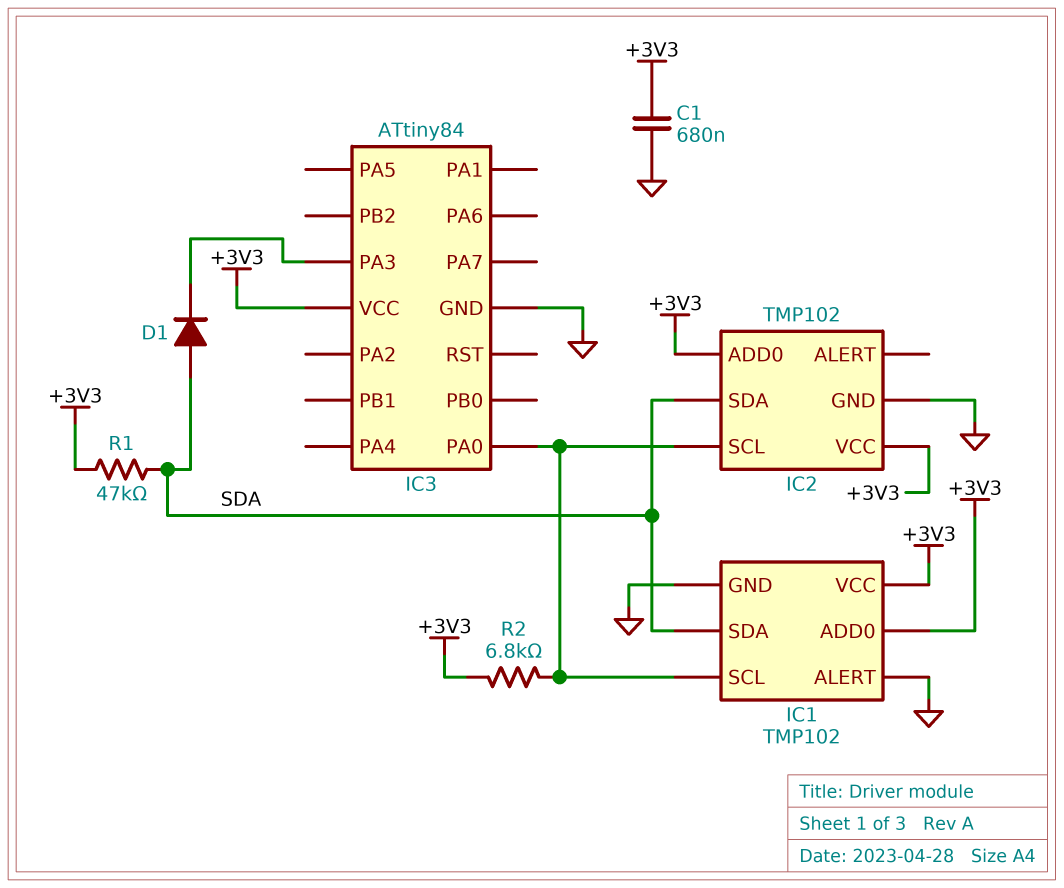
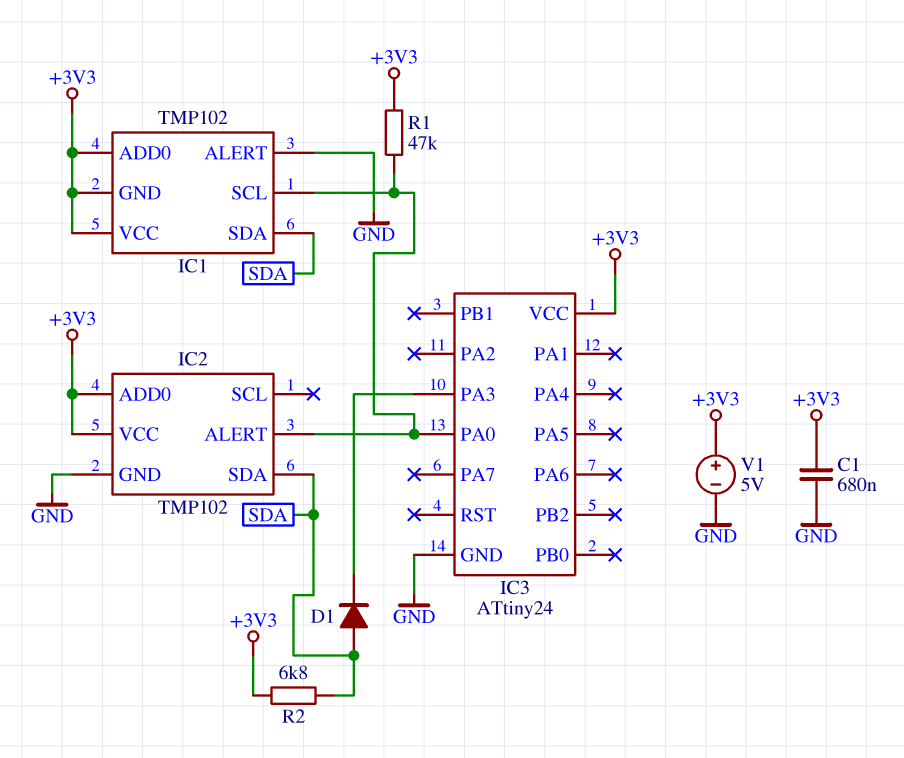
IC1 pin GND: GND -> +3V3
IC2 pin ALERT: none -> IC1/SCL
IC2 pin SCL: IC1/SCL -> none
IC3: ATtiny84 -> ATtiny24
R1: 47k (+3V3, SDA) -> 47k (+3V3, IC1/SCL)
R2: 6.8k (+3V3, IC1/SCL) -> 6.8k (+3V3, SDA)
V1: none -> 5V (plus +3V3, minus GND)

